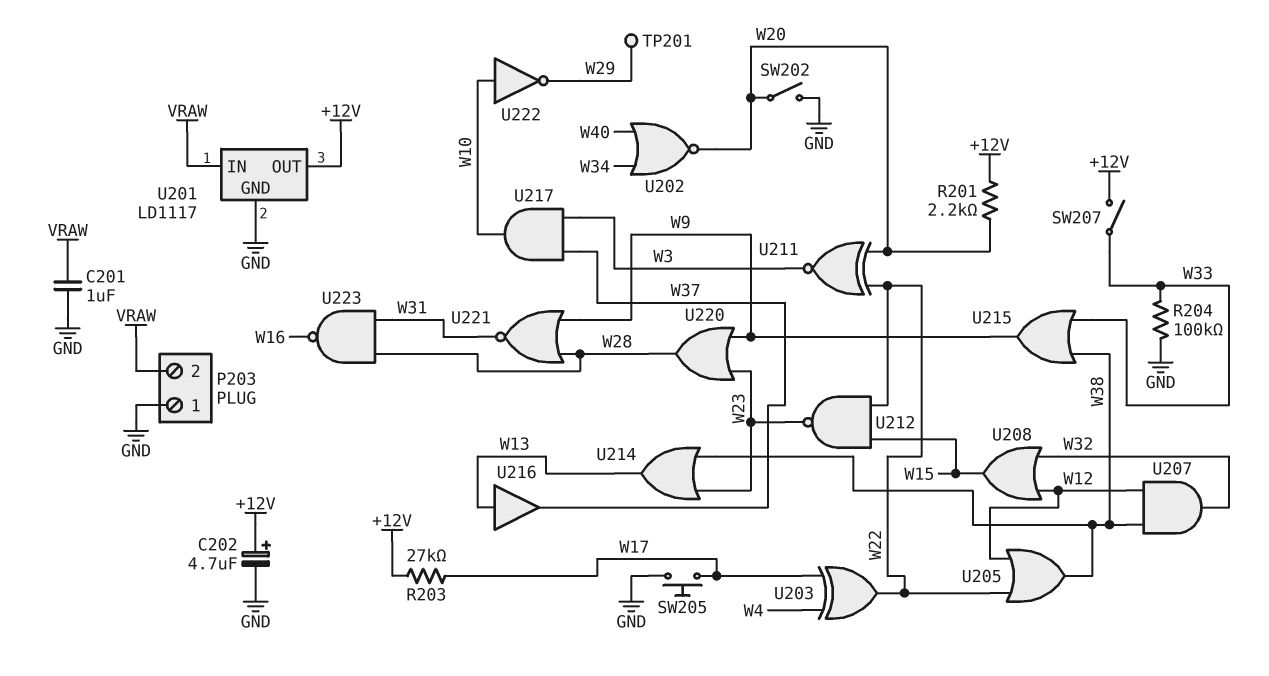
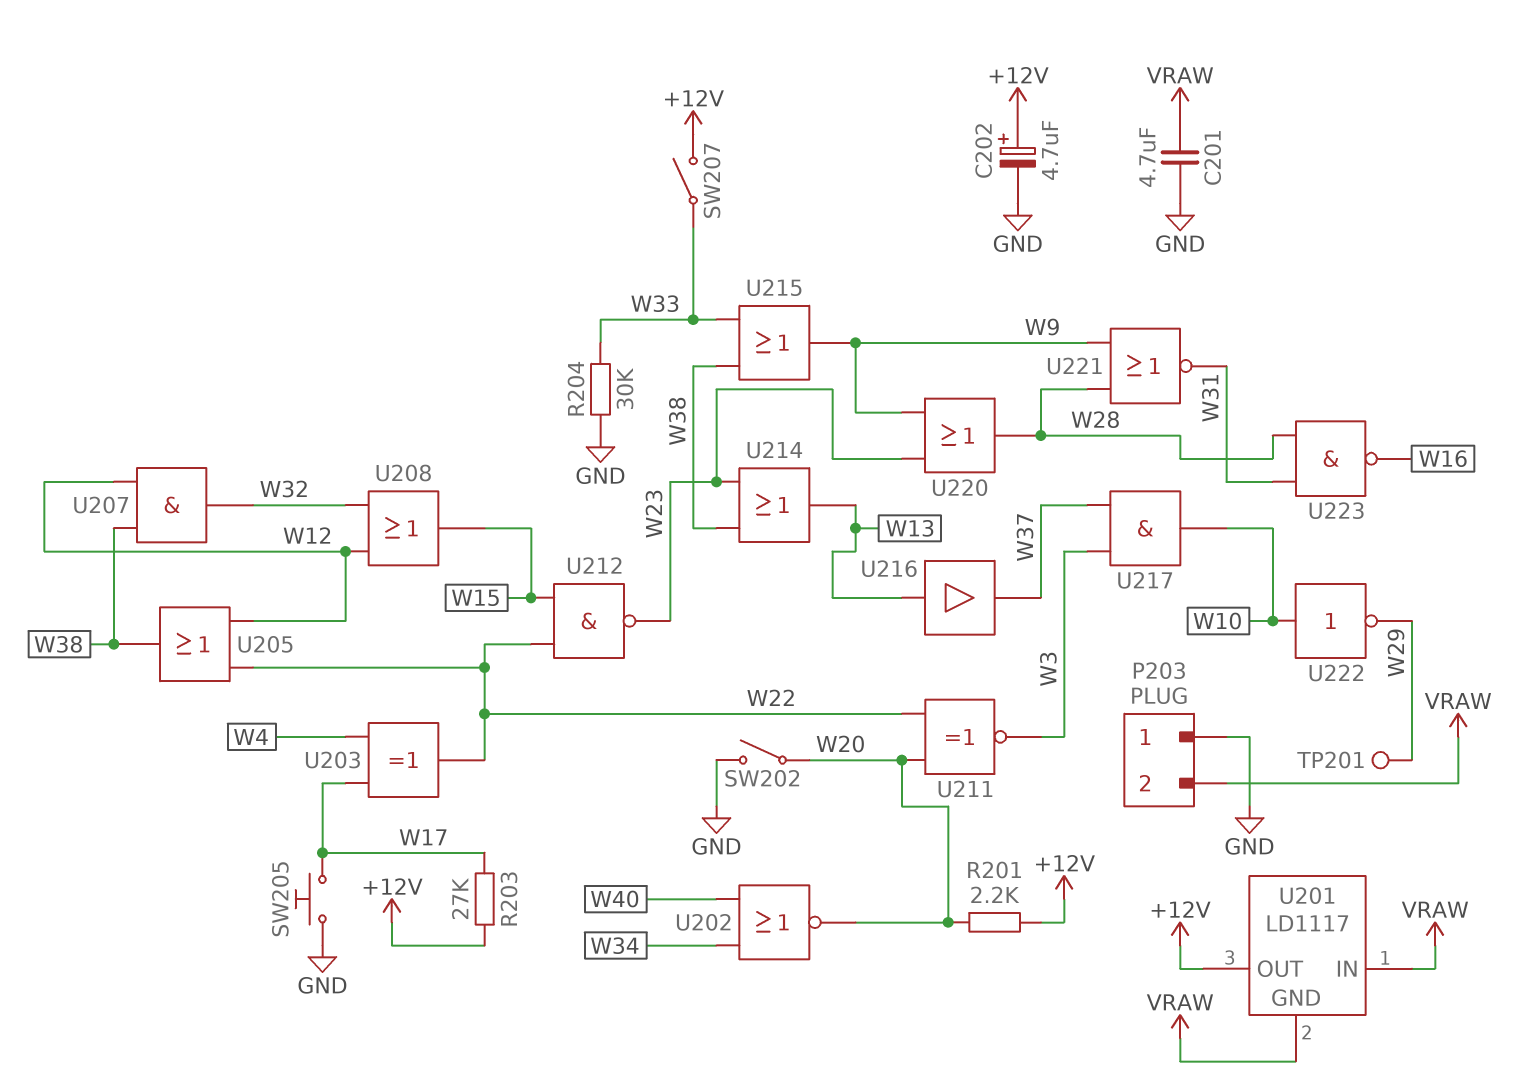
C201: 1uF (GND, VRAW) -> 4.7uF (GND, VRAW)
R204: 100k (GND, W33) -> 30k (GND, W33)
U201 pin GND: GND -> VRAW

